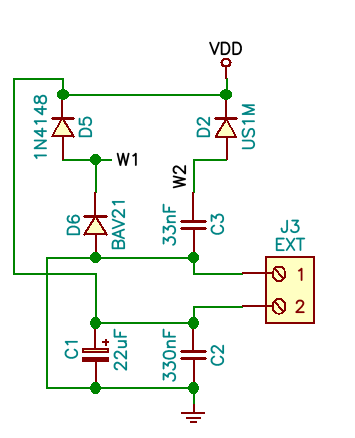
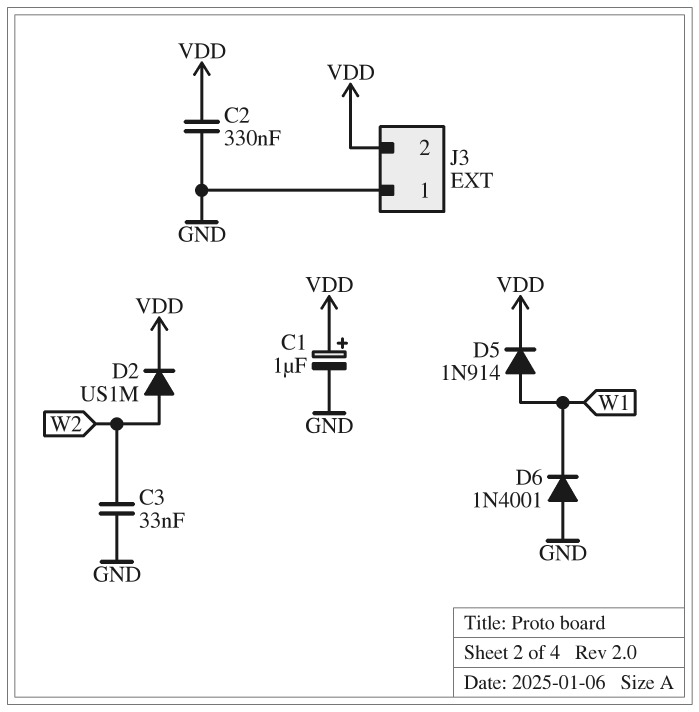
C1: 22uF (plus VDD, minus GND) -> 1uF (plus VDD, minus GND)
D5: diode 1N4148 (A W1, K VDD) -> diode 1N914 (A W1, K VDD)
D6: diode BAV21 (A GND, K W1) -> diode 1N4001 (A GND, K W1)

